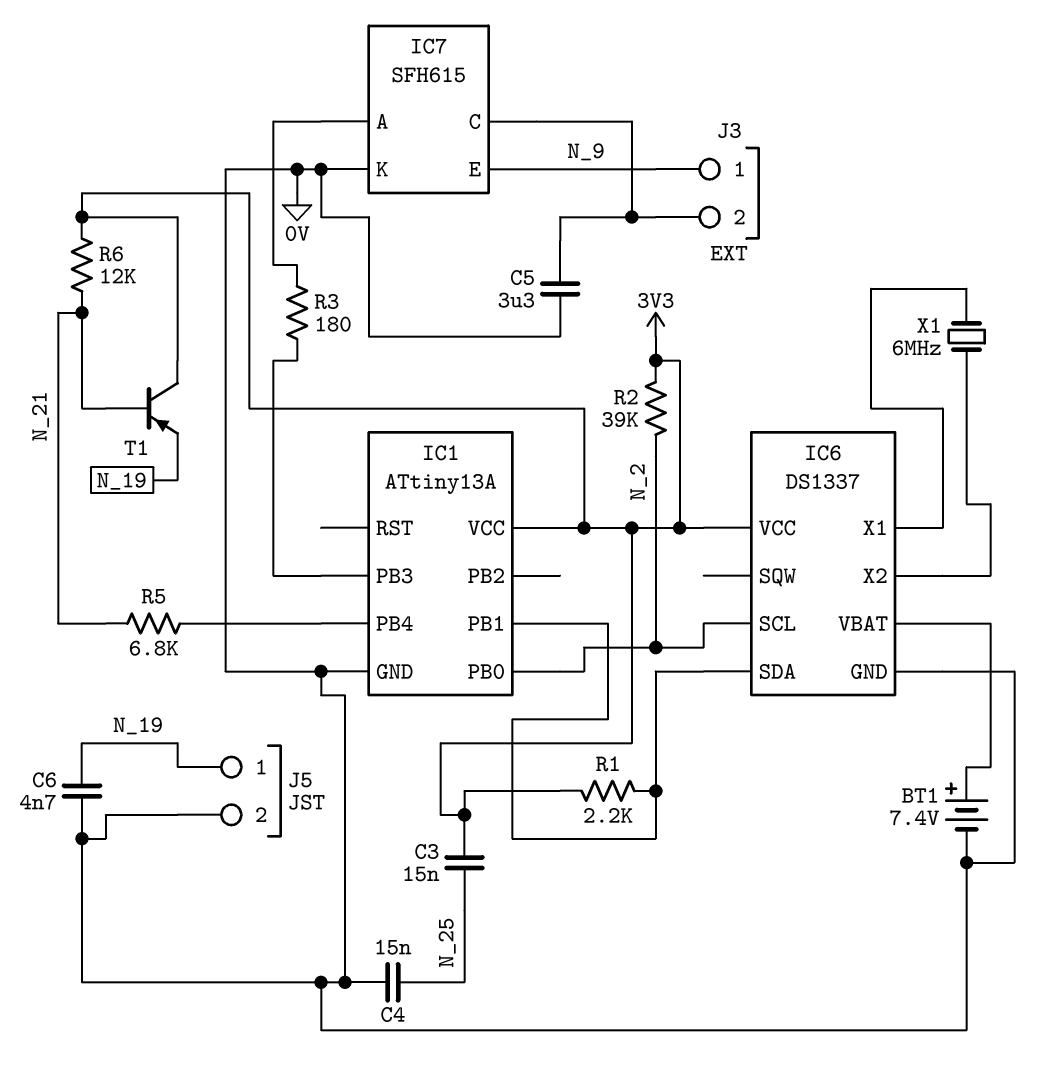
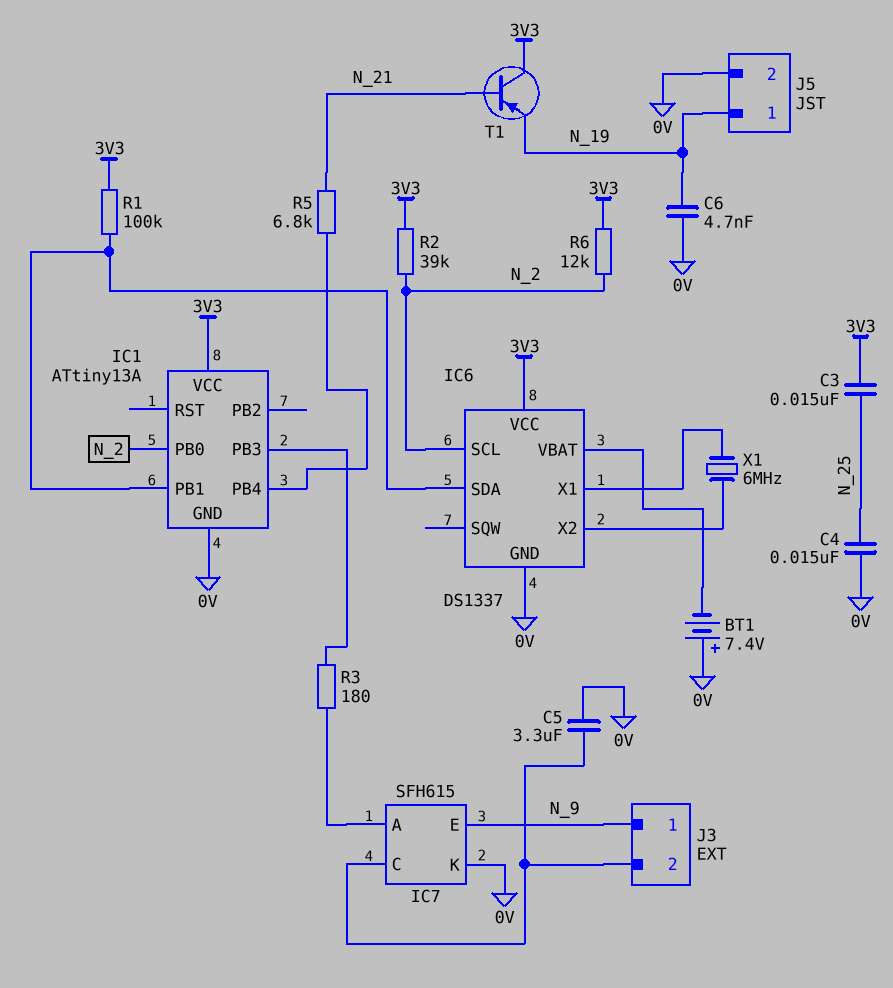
BT1: 7.4V (plus IC6/VBAT, minus 0V) -> 7.4V (plus 0V, minus IC6/VBAT)
R1: 2.2k (3V3, IC1/PB1) -> 100k (3V3, IC1/PB1)
R6: 12k (3V3, N_21) -> 12k (3V3, N_2)

